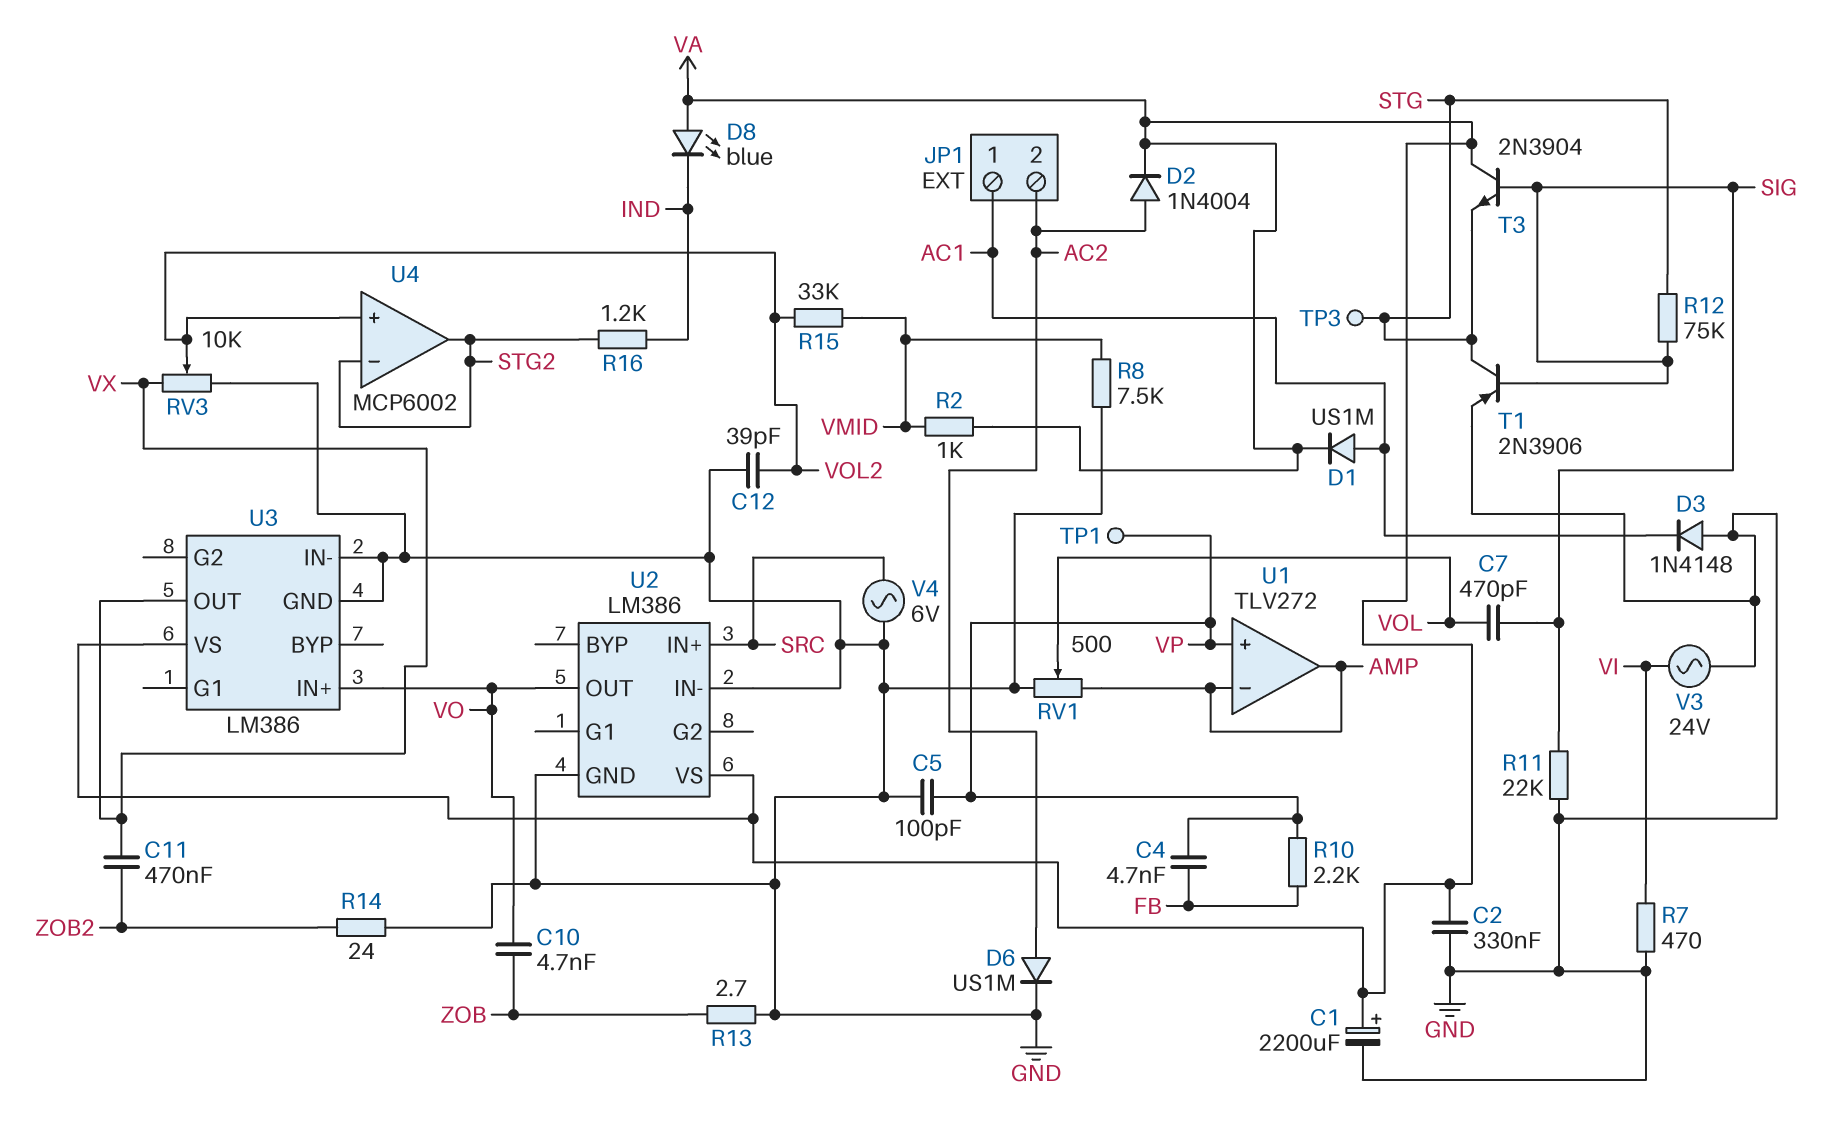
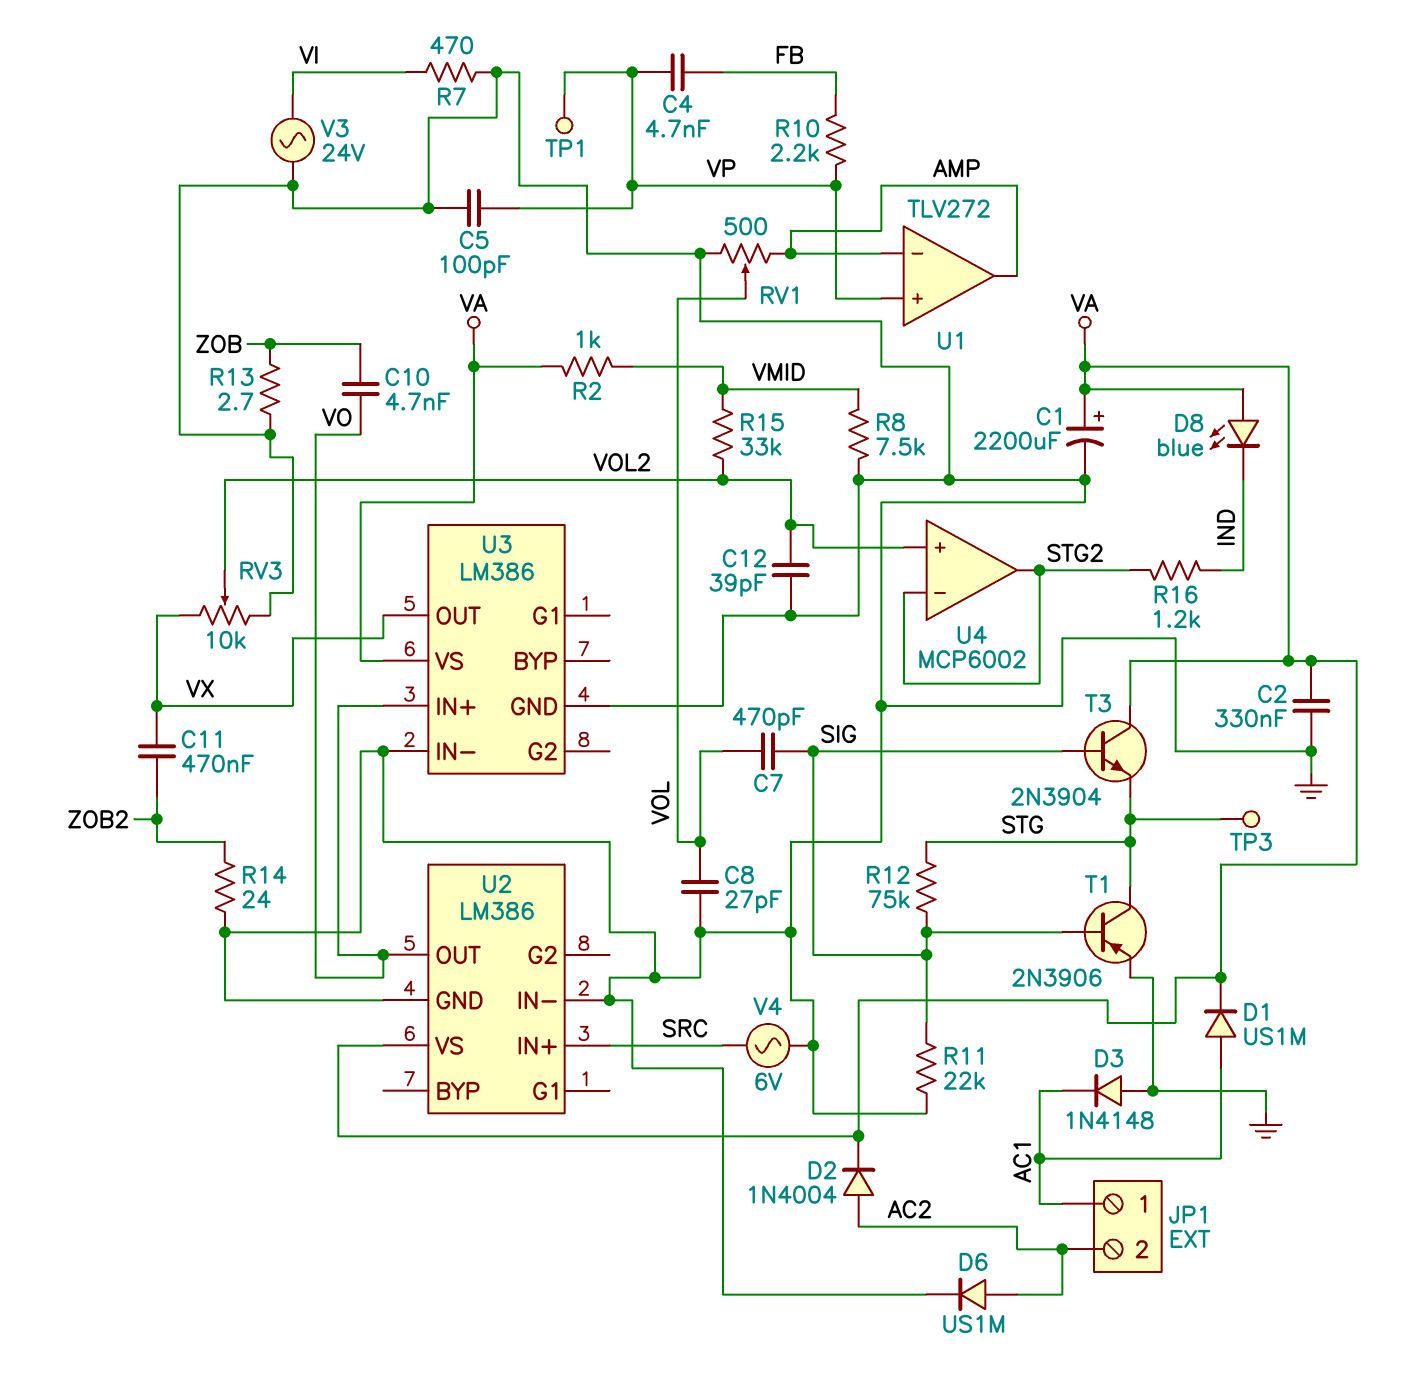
C8: none -> 27pF (GND, VOL)

